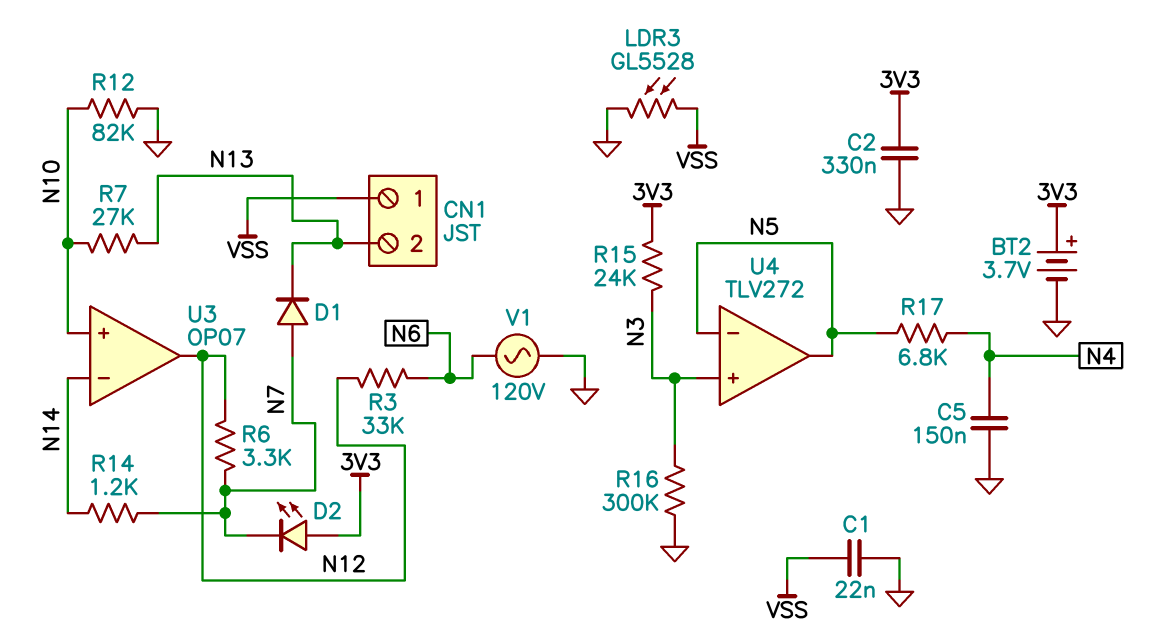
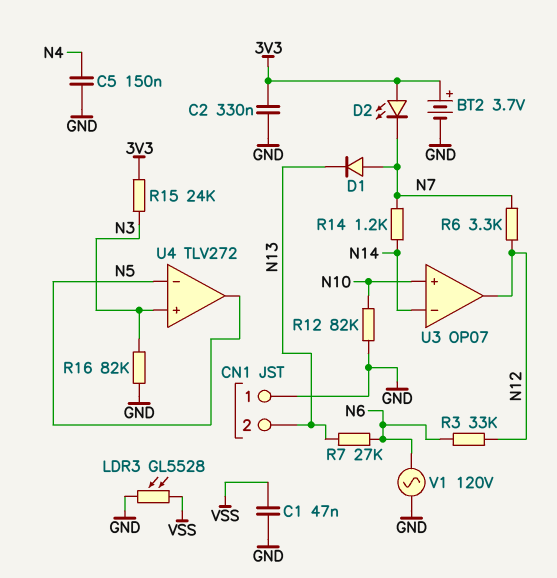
C1: 22nF (GND, VSS) -> 47nF (GND, VSS)
CN1 pin 1: VSS -> GND
R7: 27k (N10, N13) -> 27k (N6, N13)
R16: 300k (GND, N3) -> 82k (GND, N3)
R17: 6.8k (N4, N5) -> none

